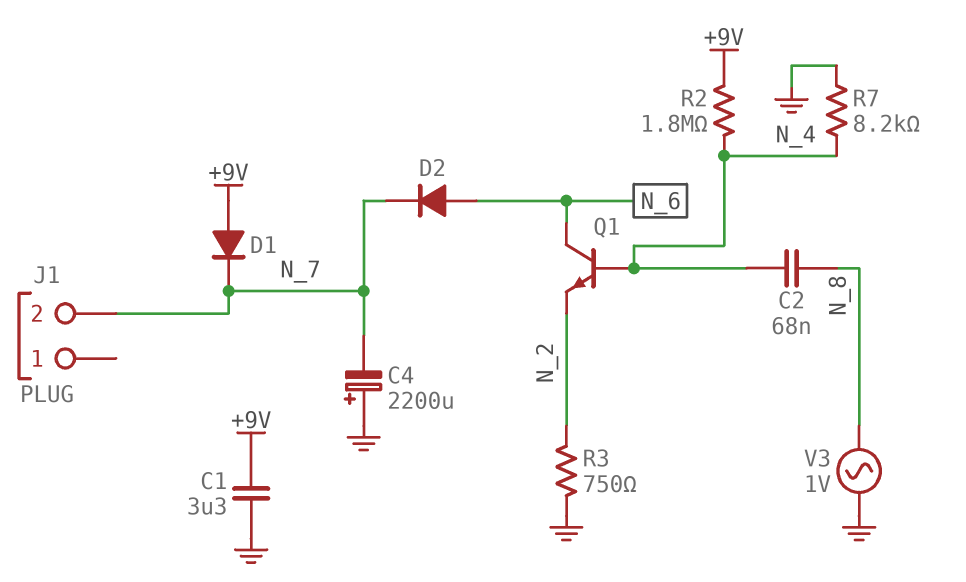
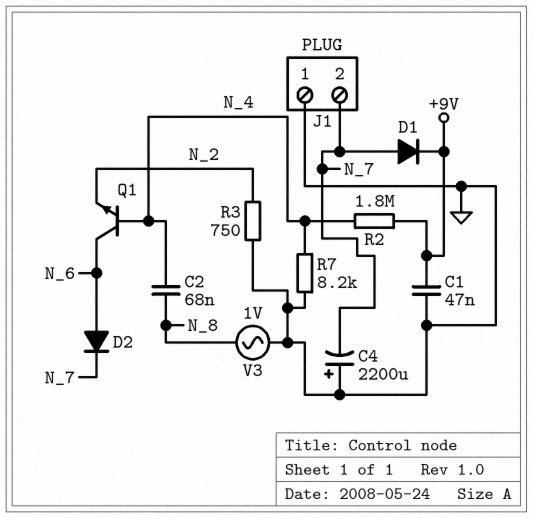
C1: 3.3uF (+9V, GND) -> 47nF (+9V, GND)
D1: diode (A +9V, K N_7) -> diode (A N_7, K +9V)
J1 pin 1: none -> GND

